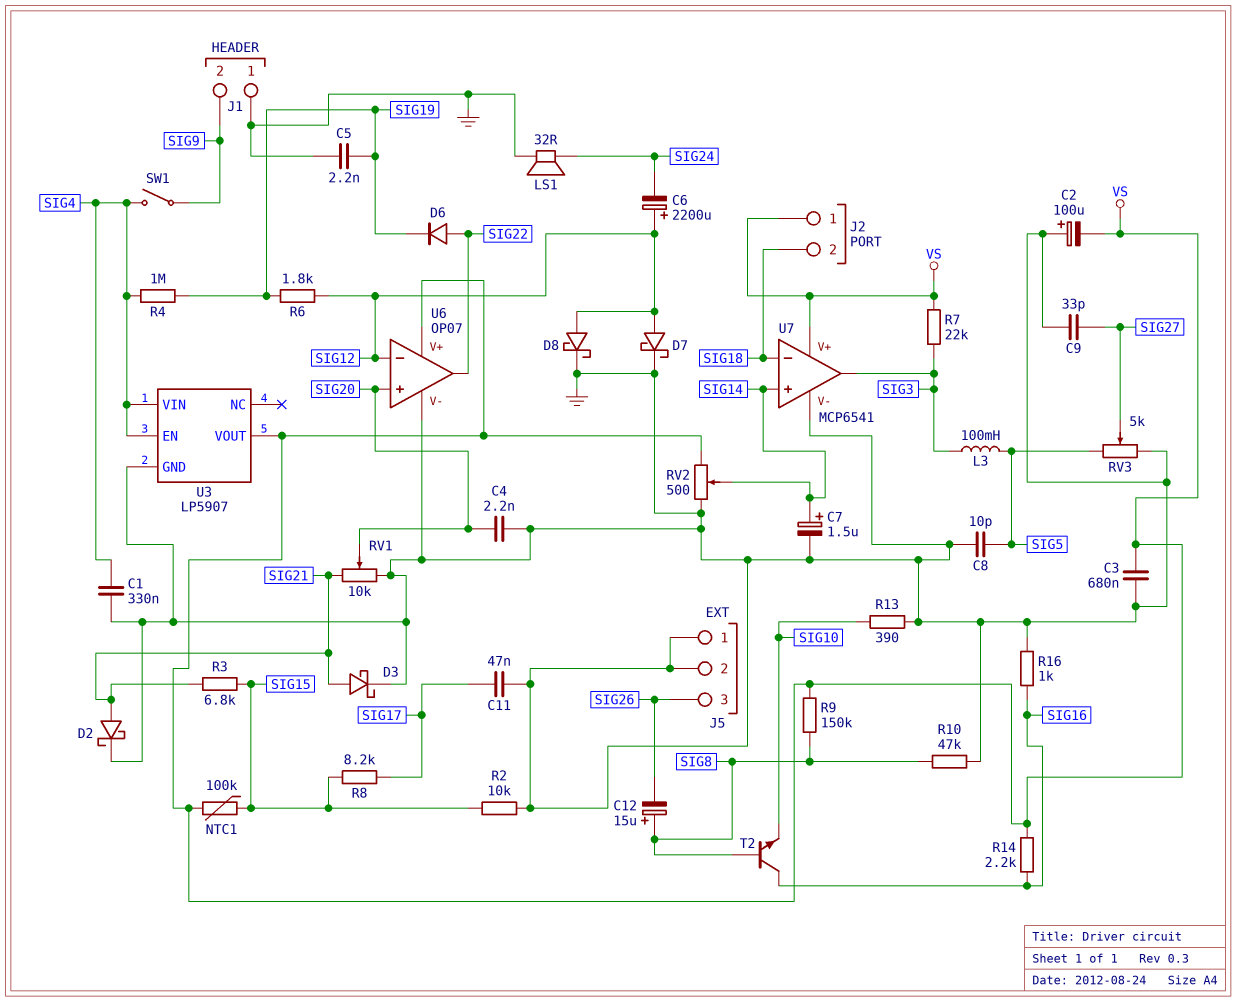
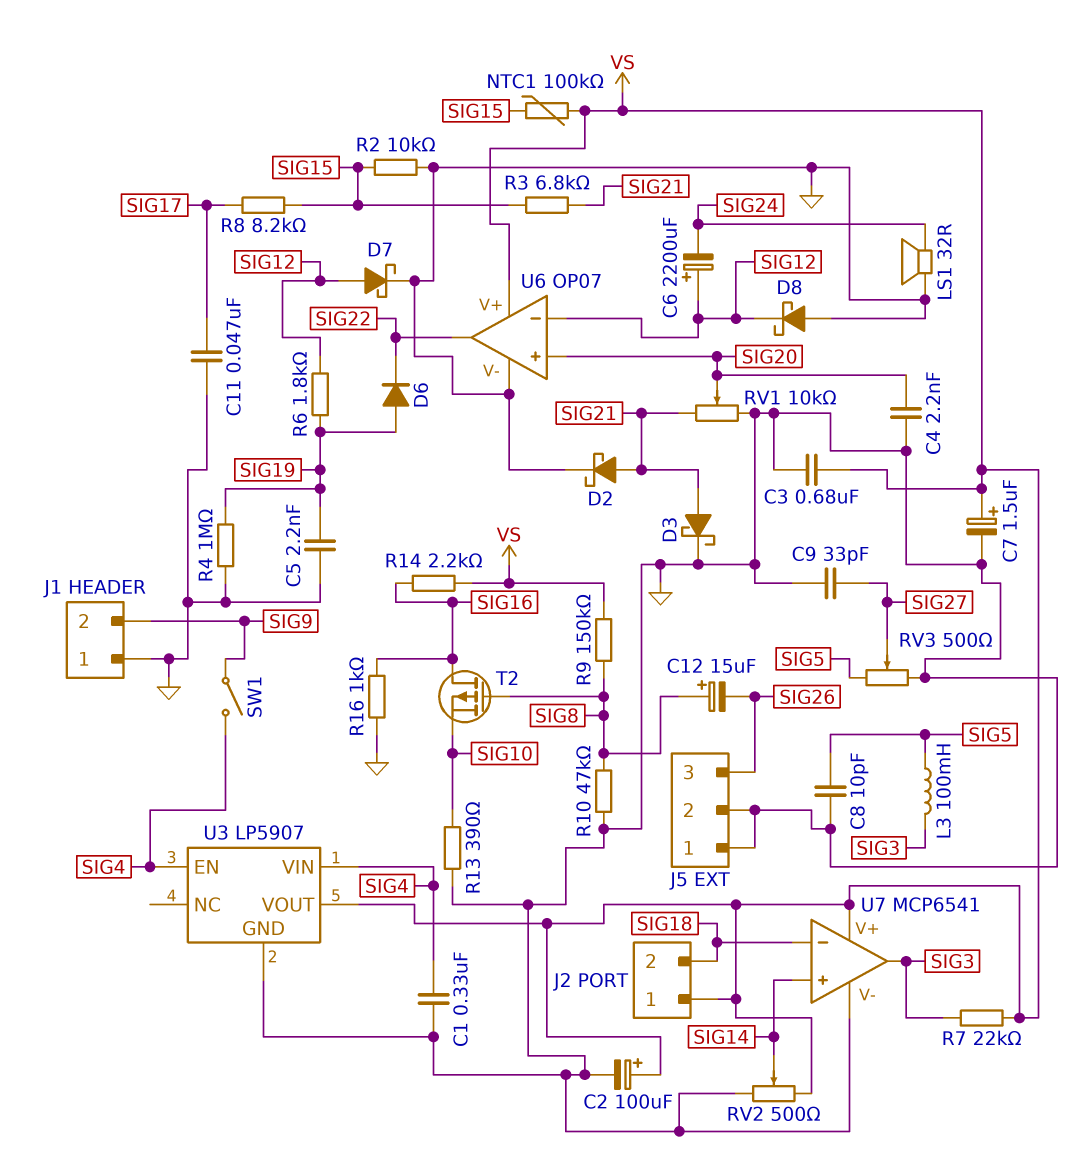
C2: 100uF (plus GND, minus VS) -> 100uF (plus VS, minus GND)
C7: 1.5uF (plus SIG14, minus GND) -> 1.5uF (plus VS, minus GND)
D6: diode (A SIG22, K SIG19) -> diode (A SIG19, K SIG22)
D8: schottky (A SIG12, K GND) -> schottky (A GND, K SIG12)
R4: 1M (SIG4, SIG19) -> 1M (GND, SIG19)
RV3: 5k (GND, SIG5, wiper SIG27) -> 500 (GND, SIG5, wiper SIG27)
T2: NPN (B SIG8, C SIG16, E SIG10) -> PMOS (G SIG8, D SIG16, S SIG10)

